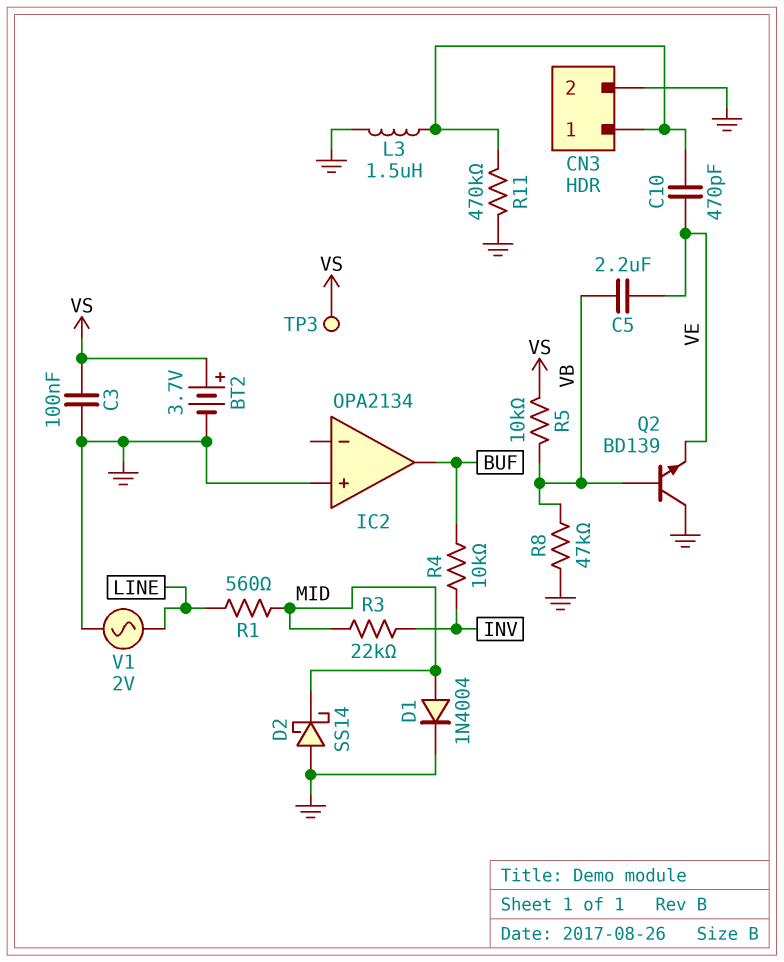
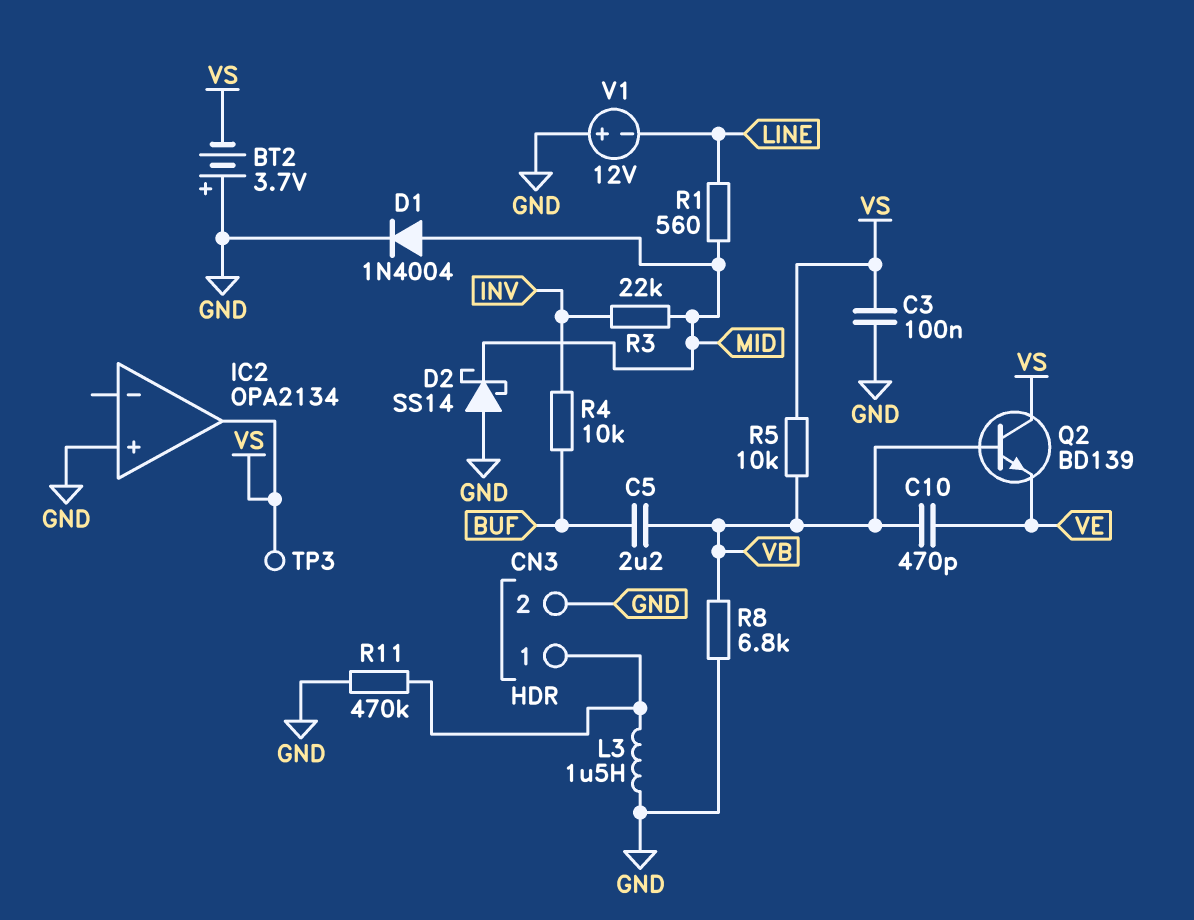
BT2: 3.7V (plus VS, minus GND) -> 3.7V (plus GND, minus VS)
C5: 2.2uF (VB, VE) -> 2.2uF (BUF, VB)
C10: 470pF (CN3/1, VE) -> 470pF (VB, VE)
IC2 pin out: BUF -> VS
Q2: NPN BD139 (B VB, C GND, E VE) -> NPN BD139 (B VB, C VS, E VE)
R8: 47k (GND, VB) -> 6.8k (GND, VB)
V1: AC 2V (GND, LINE) -> 12V (plus GND, minus LINE)

